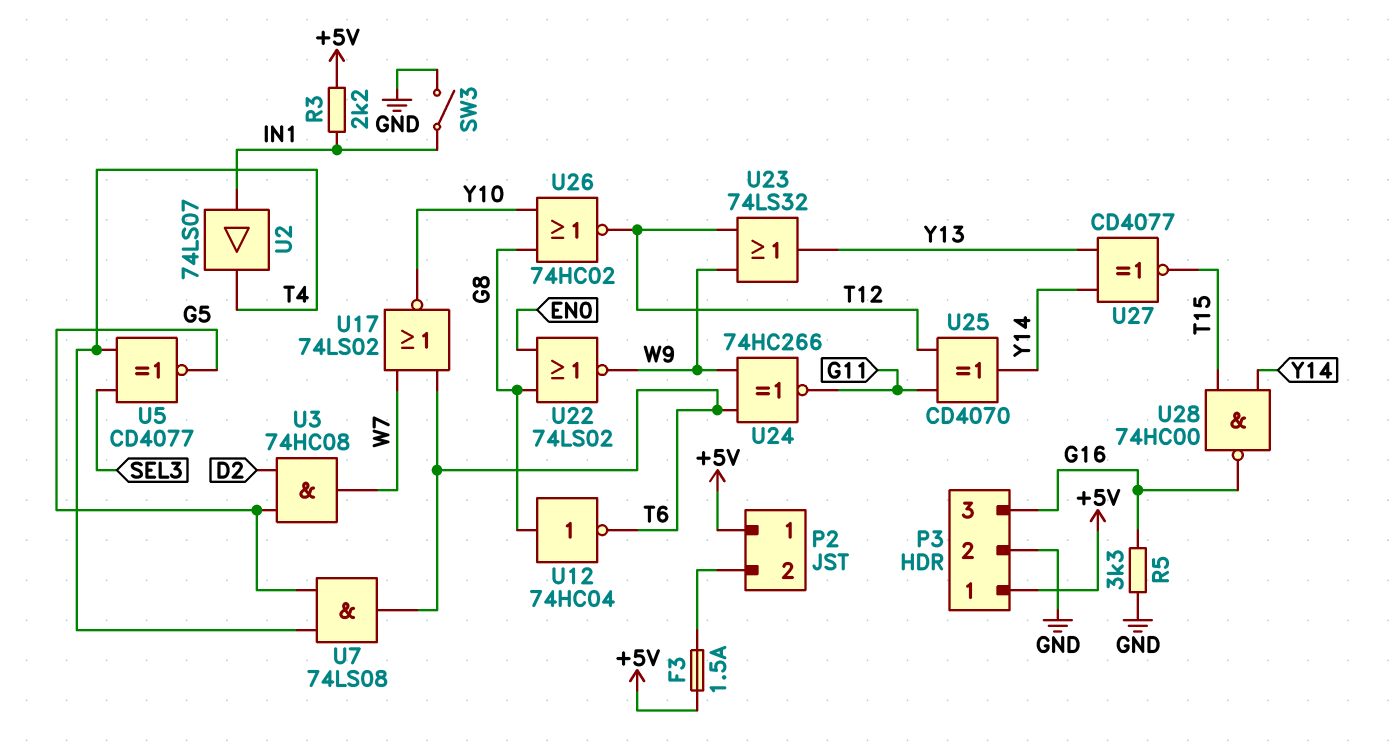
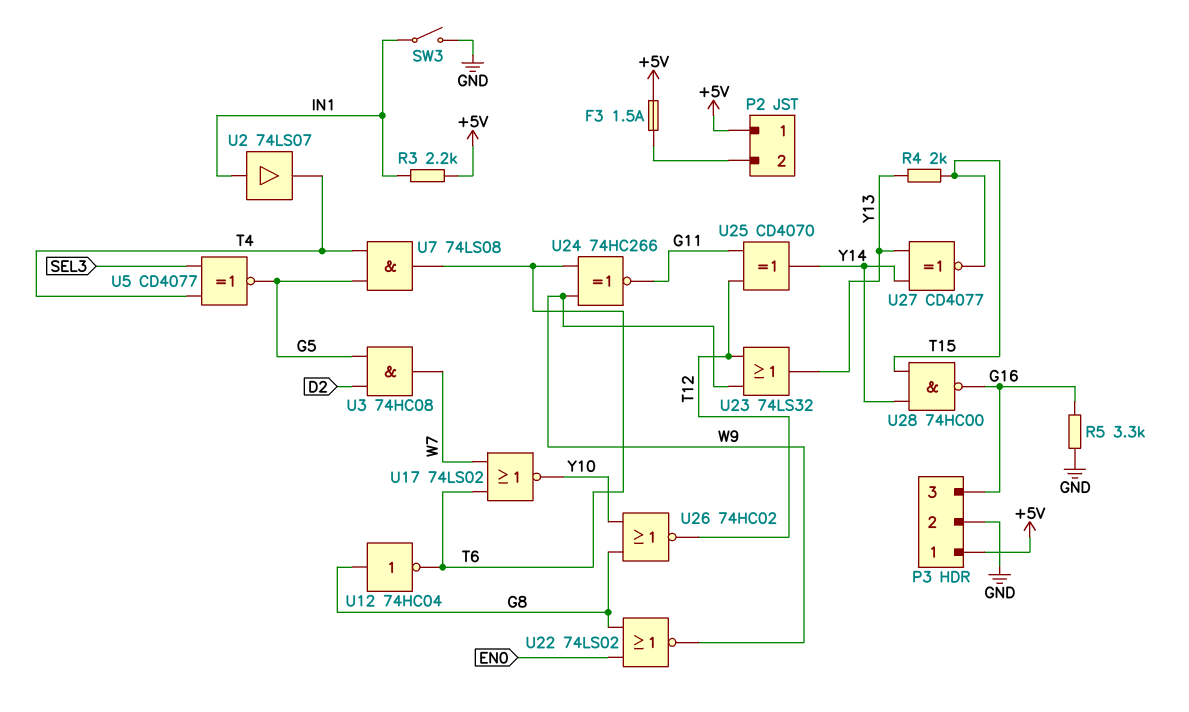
R4: none -> 2k (T15, Y13)

